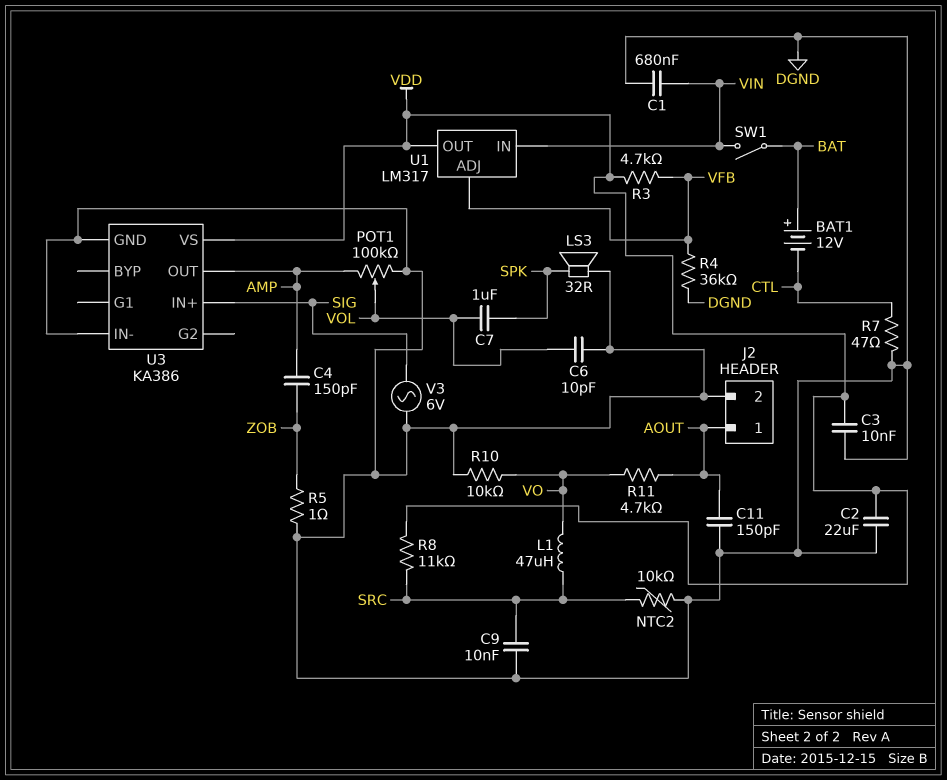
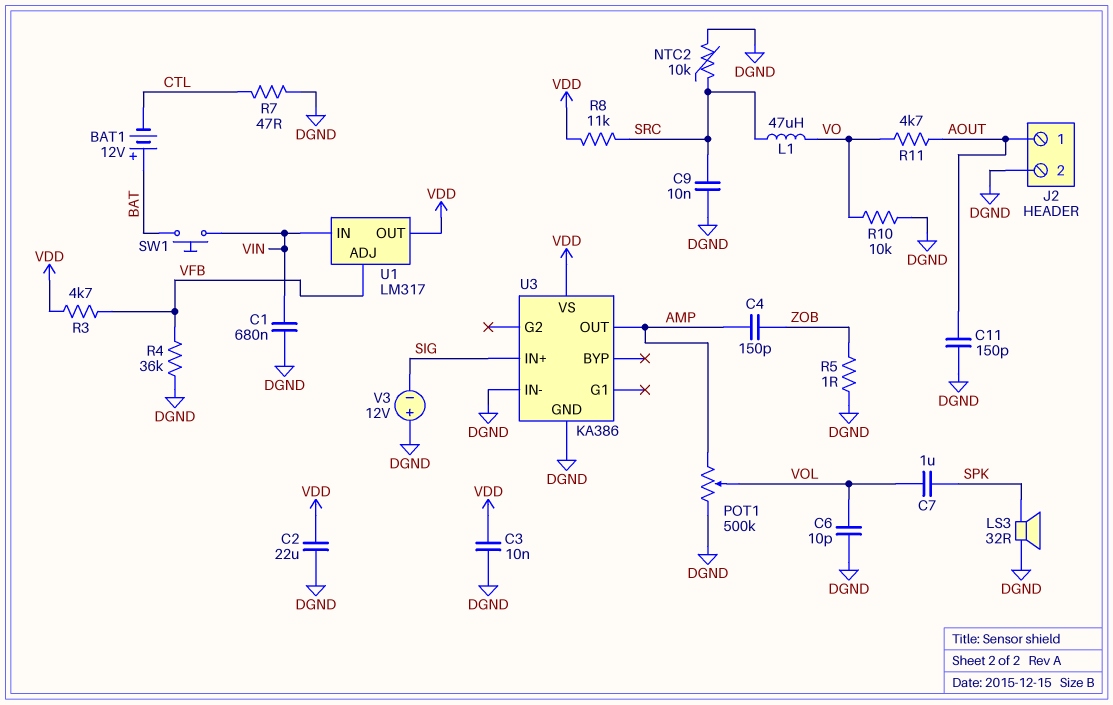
POT1: 100k (AMP, DGND, wiper VOL) -> 500k (AMP, DGND, wiper VOL)
SW1: switch (BAT, VIN) -> button (BAT, VIN)
V3: AC 6V (DGND, SIG) -> 12V (plus DGND, minus SIG)

